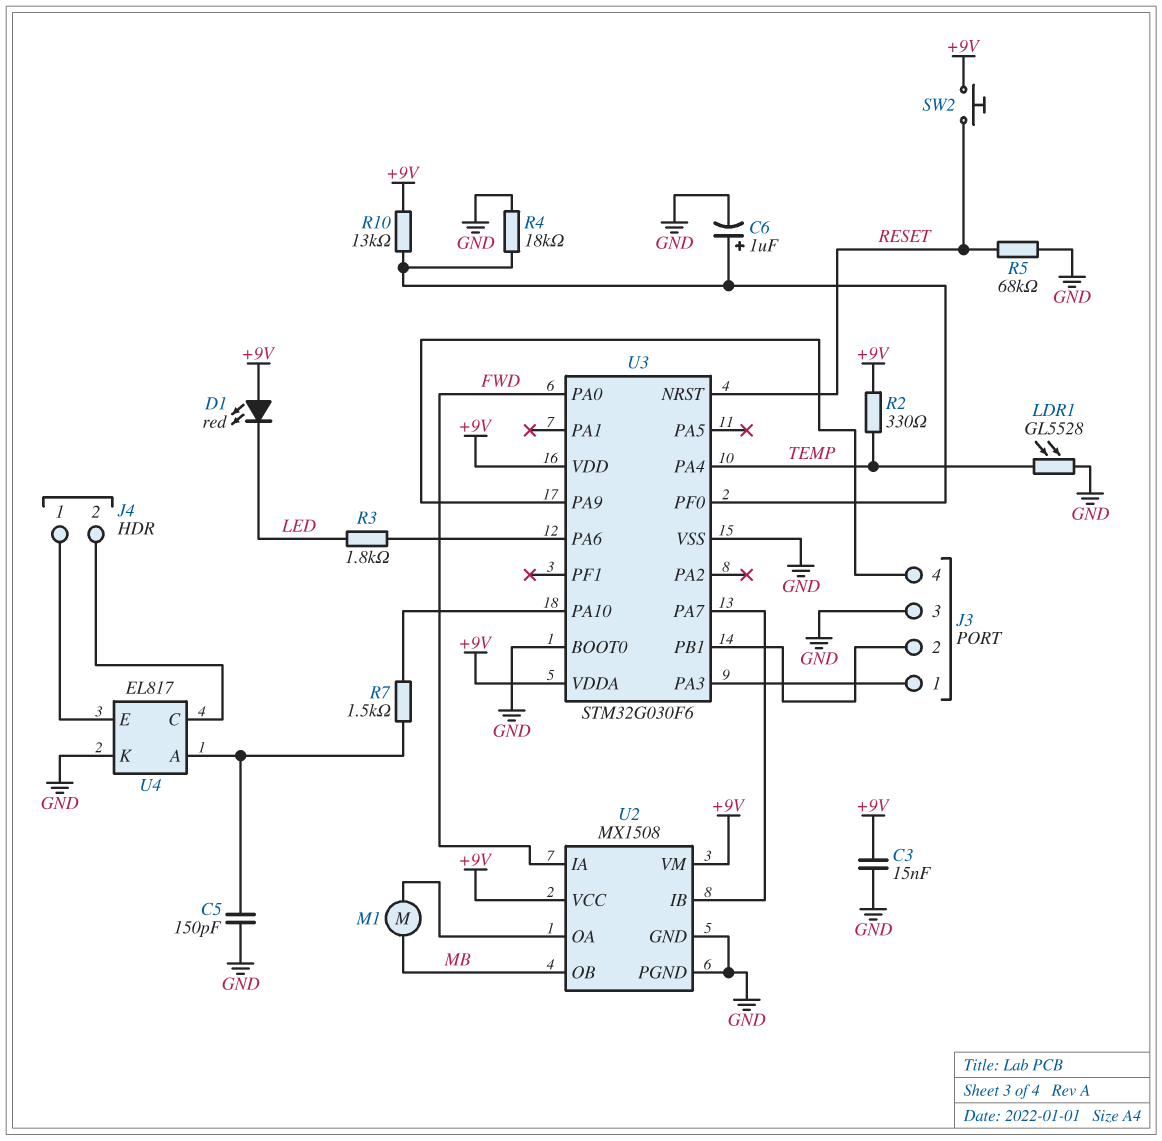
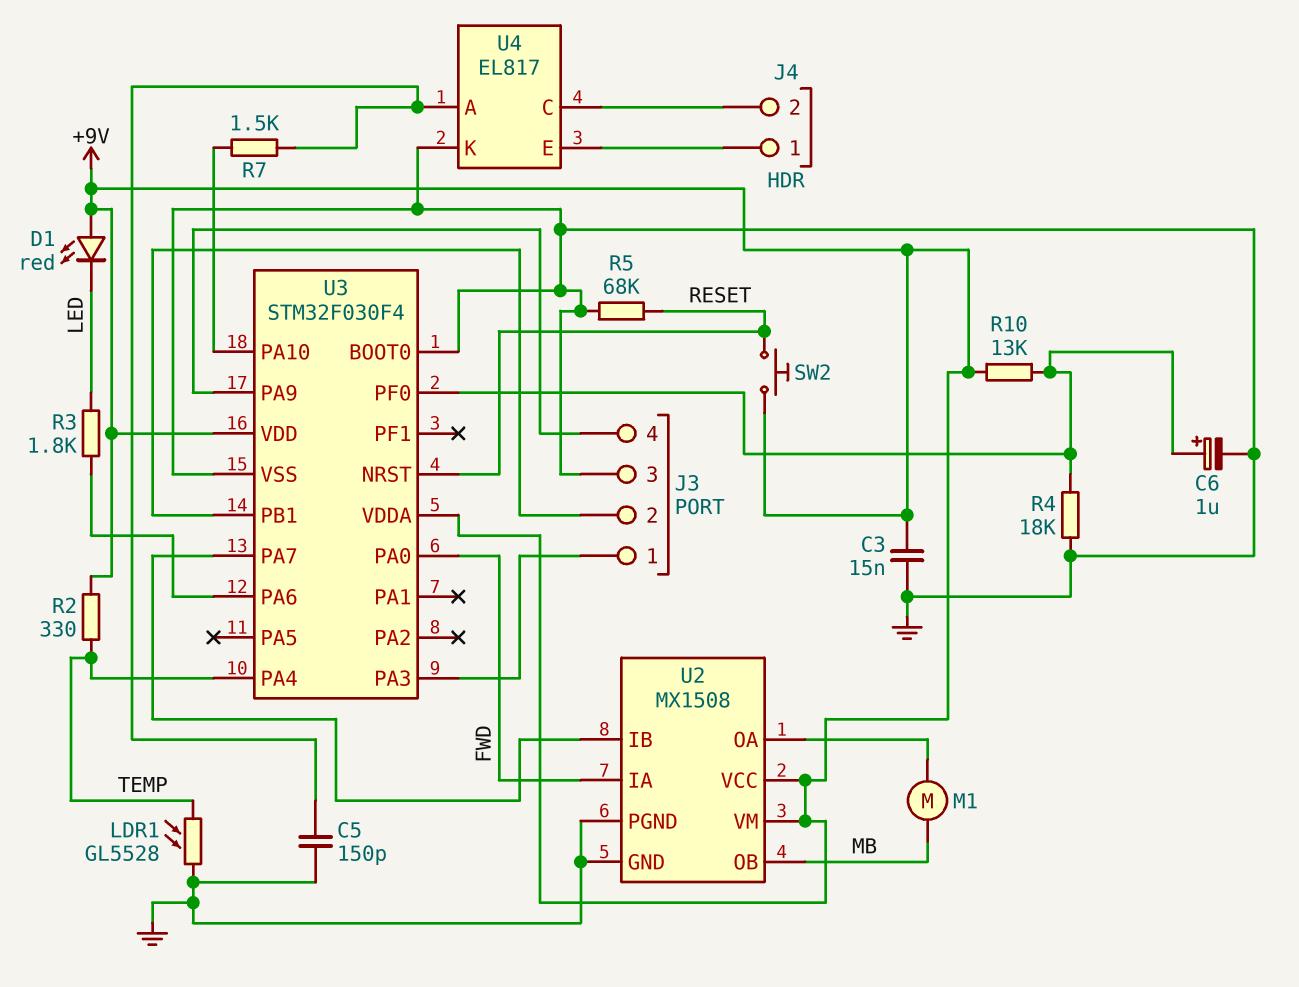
U3: STM32G030F6 -> STM32F030F4

